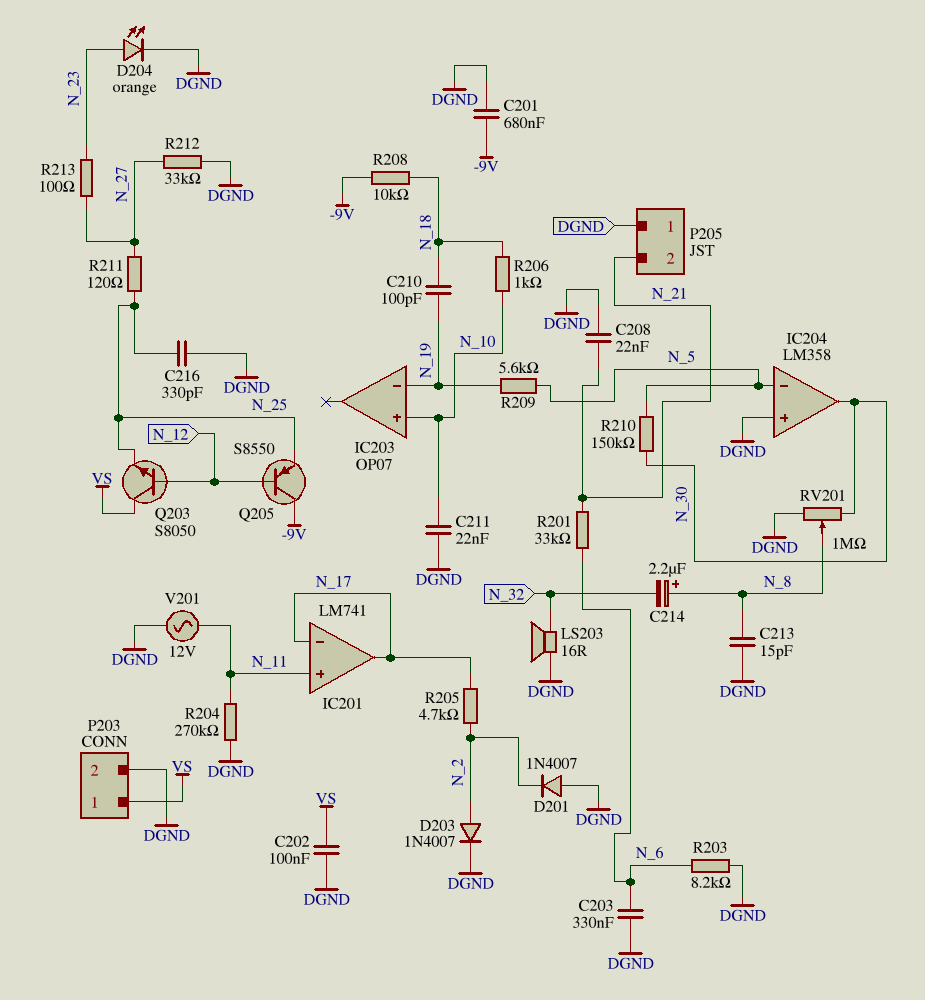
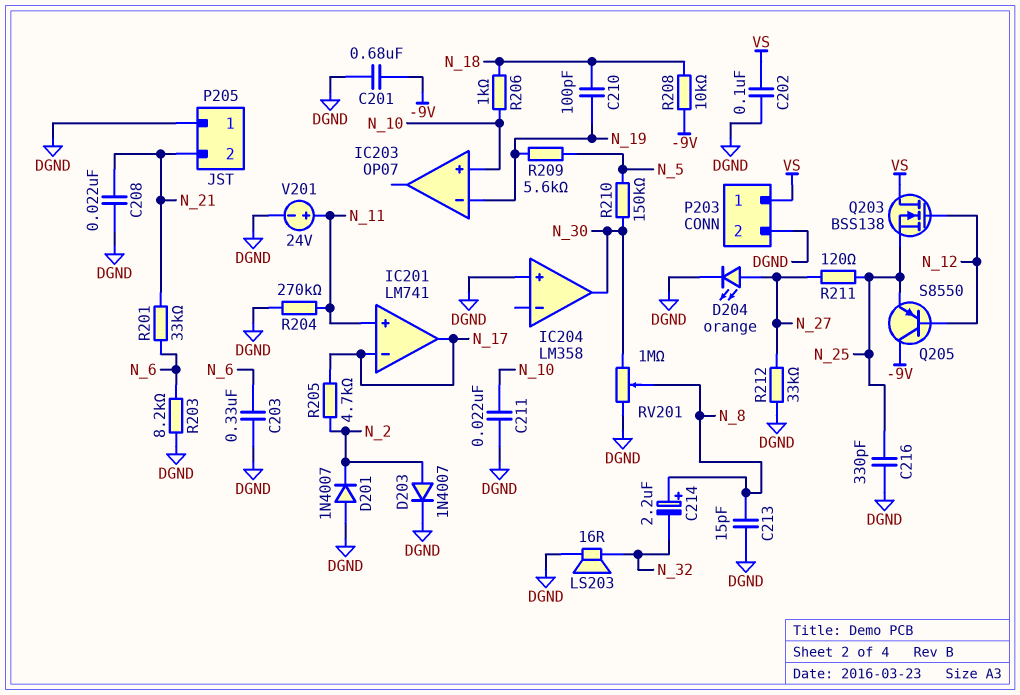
D204: LED orange (A N_23, K DGND) -> LED orange (A N_27, K DGND)
IC204 pin in-: N_5 -> none
Q203: NPN S8050 (B N_12, C VS, E N_25) -> NMOS BSS138 (G N_12, D VS, S N_25)
R213: 100 (N_23, N_27) -> none
V201: AC 12V (DGND, N_11) -> 24V (plus N_11, minus DGND)

